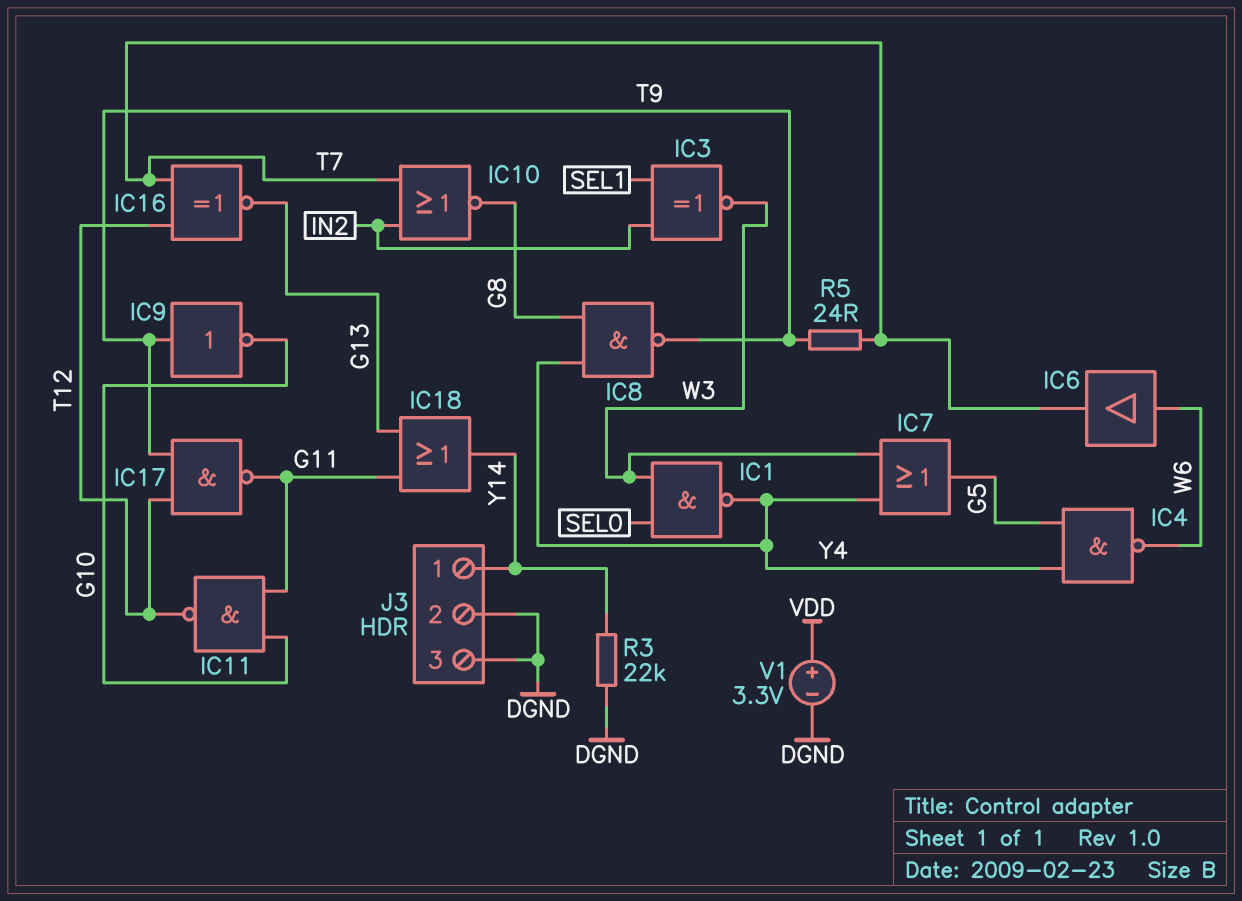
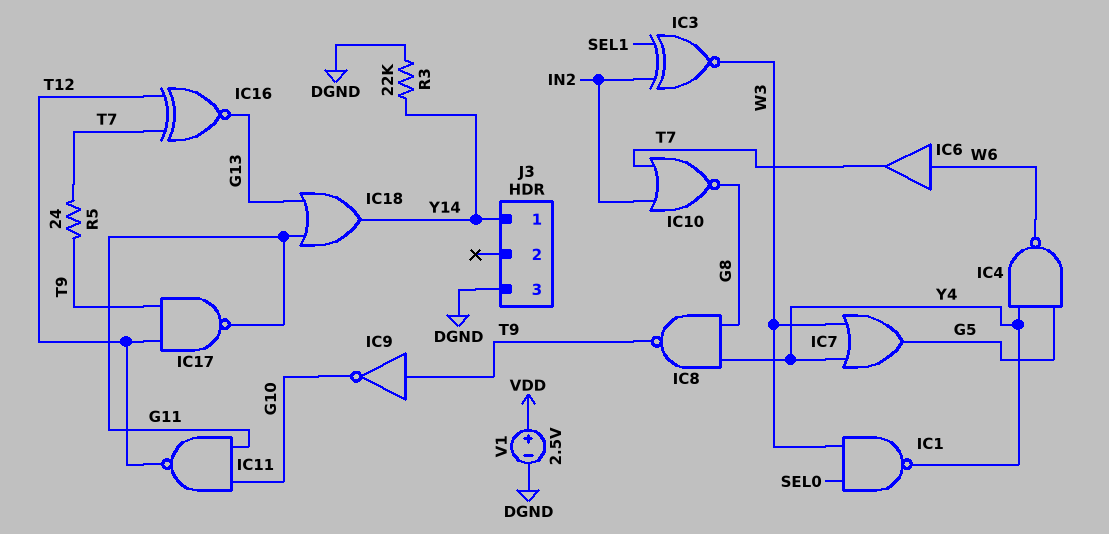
J3 pin 2: DGND -> none
V1: 3.3V (plus VDD, minus DGND) -> 2.5V (plus VDD, minus DGND)

